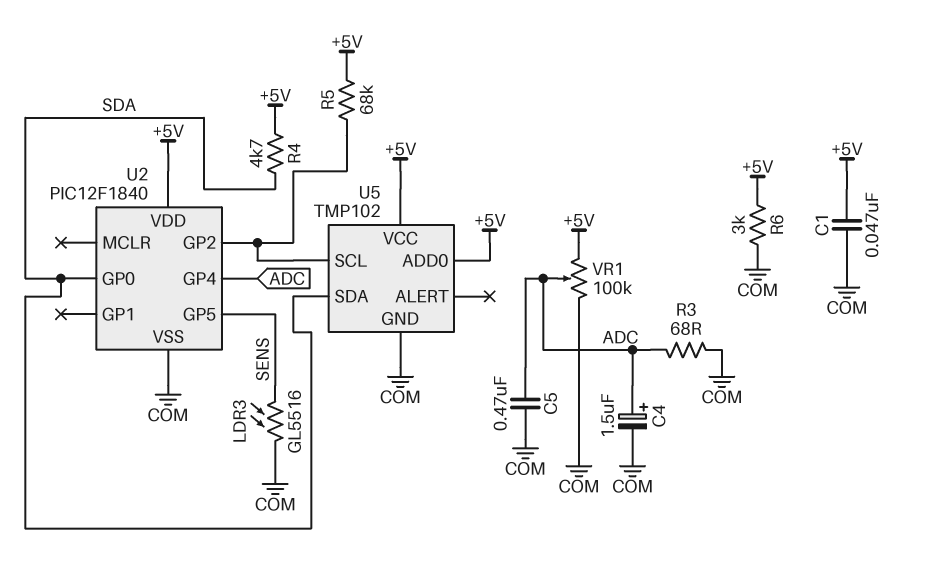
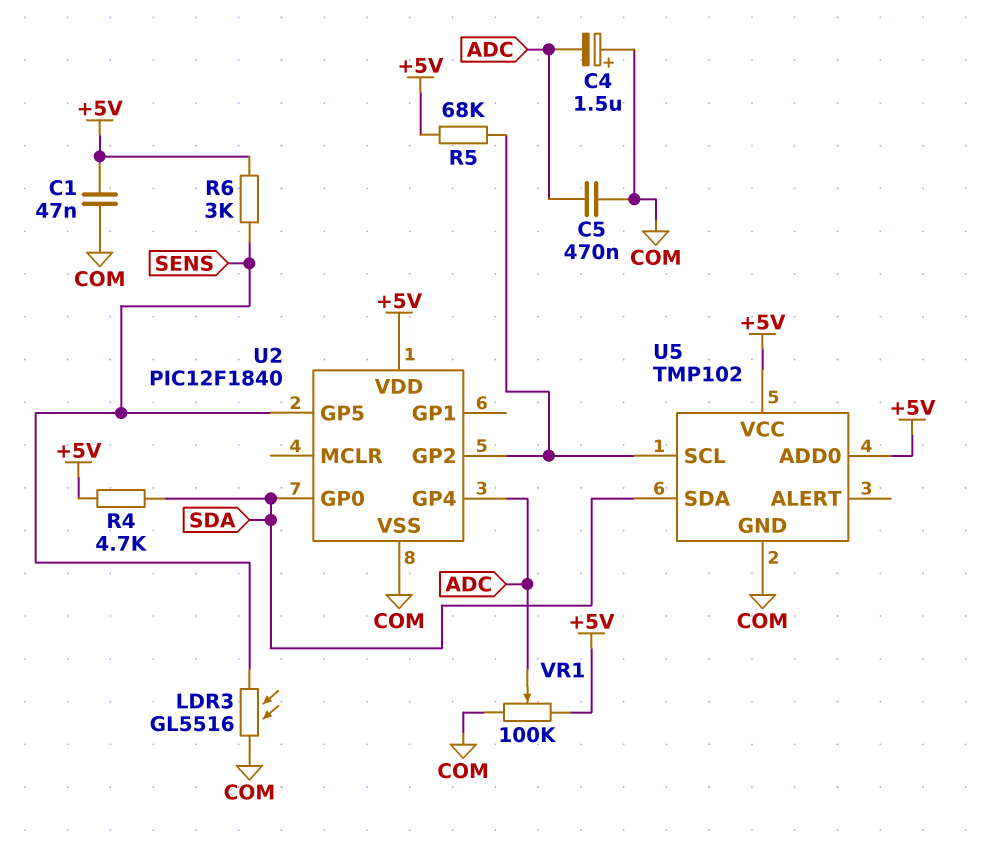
C4: 1.5uF (plus ADC, minus COM) -> 1.5uF (plus COM, minus ADC)
R3: 68 (ADC, COM) -> none
R6: 3k (+5V, COM) -> 3k (+5V, SENS)

